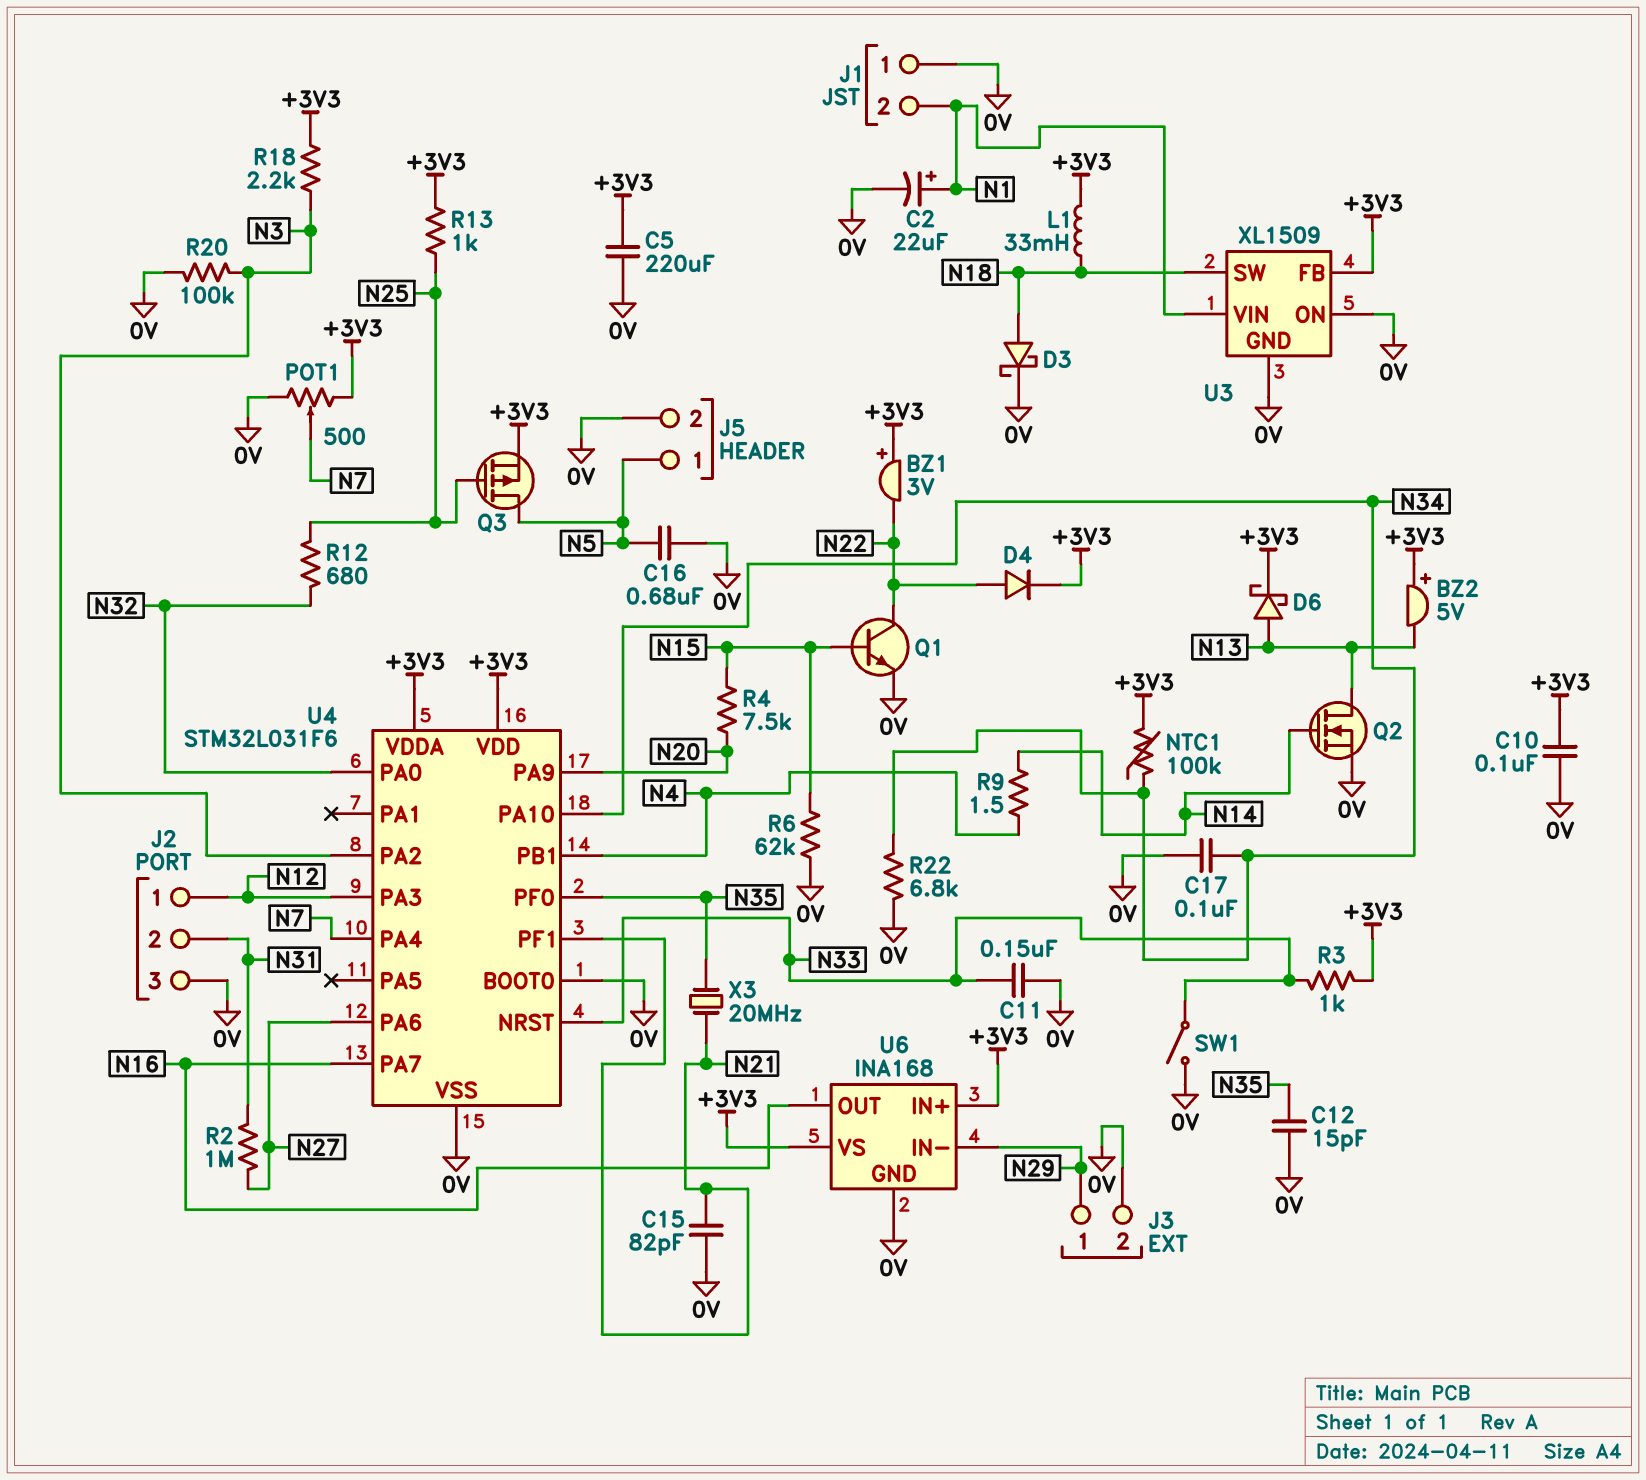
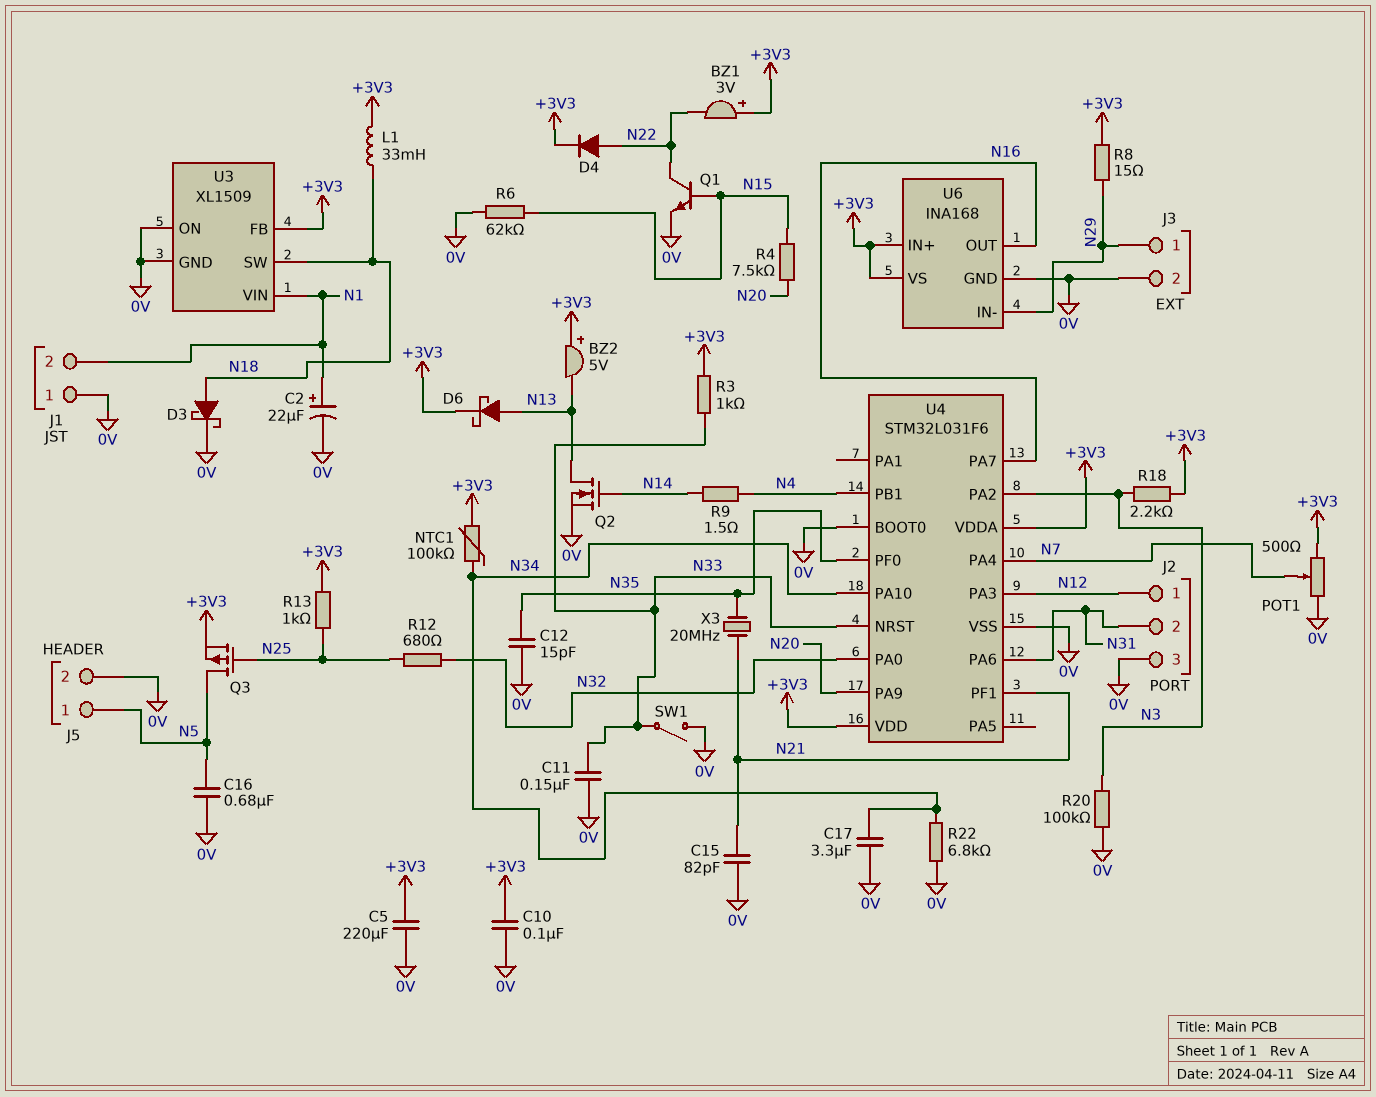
C17: 100nF (0V, N34) -> 3.3uF (0V, N34)
R2: 1M (N27, N31) -> none
R8: none -> 15 (+3V3, N29)
U4 pin PA6: N27 -> N31

